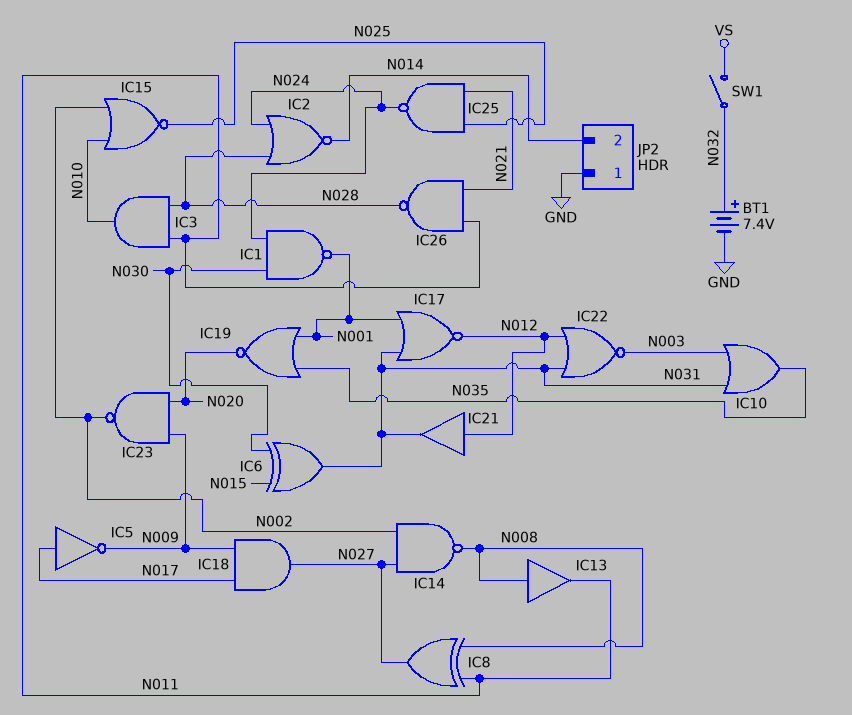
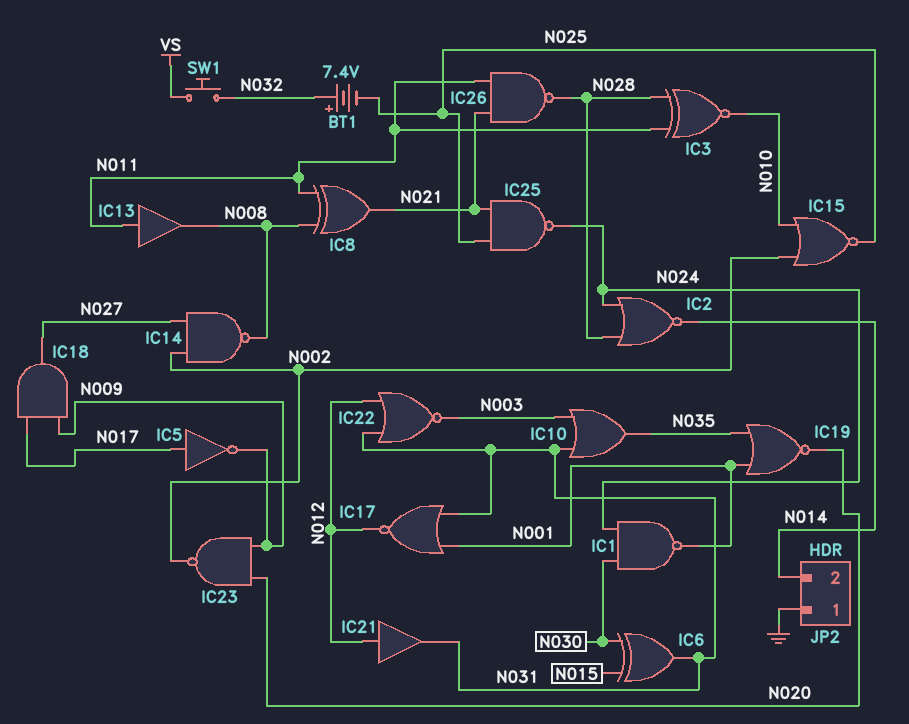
BT1: 7.4V (plus N032, minus GND) -> 7.4V (plus N032, minus N025)
IC3: AND (in N011, in N028, out N010) -> XNOR (in N011, in N028, out N010)
IC8: XOR (in N008, in N011, out N027) -> XOR (in N008, in N011, out N021)
IC13: buffer (in N008, out N011) -> buffer (in N011, out N008)
SW1: switch (N032, VS) -> button (N032, VS)

